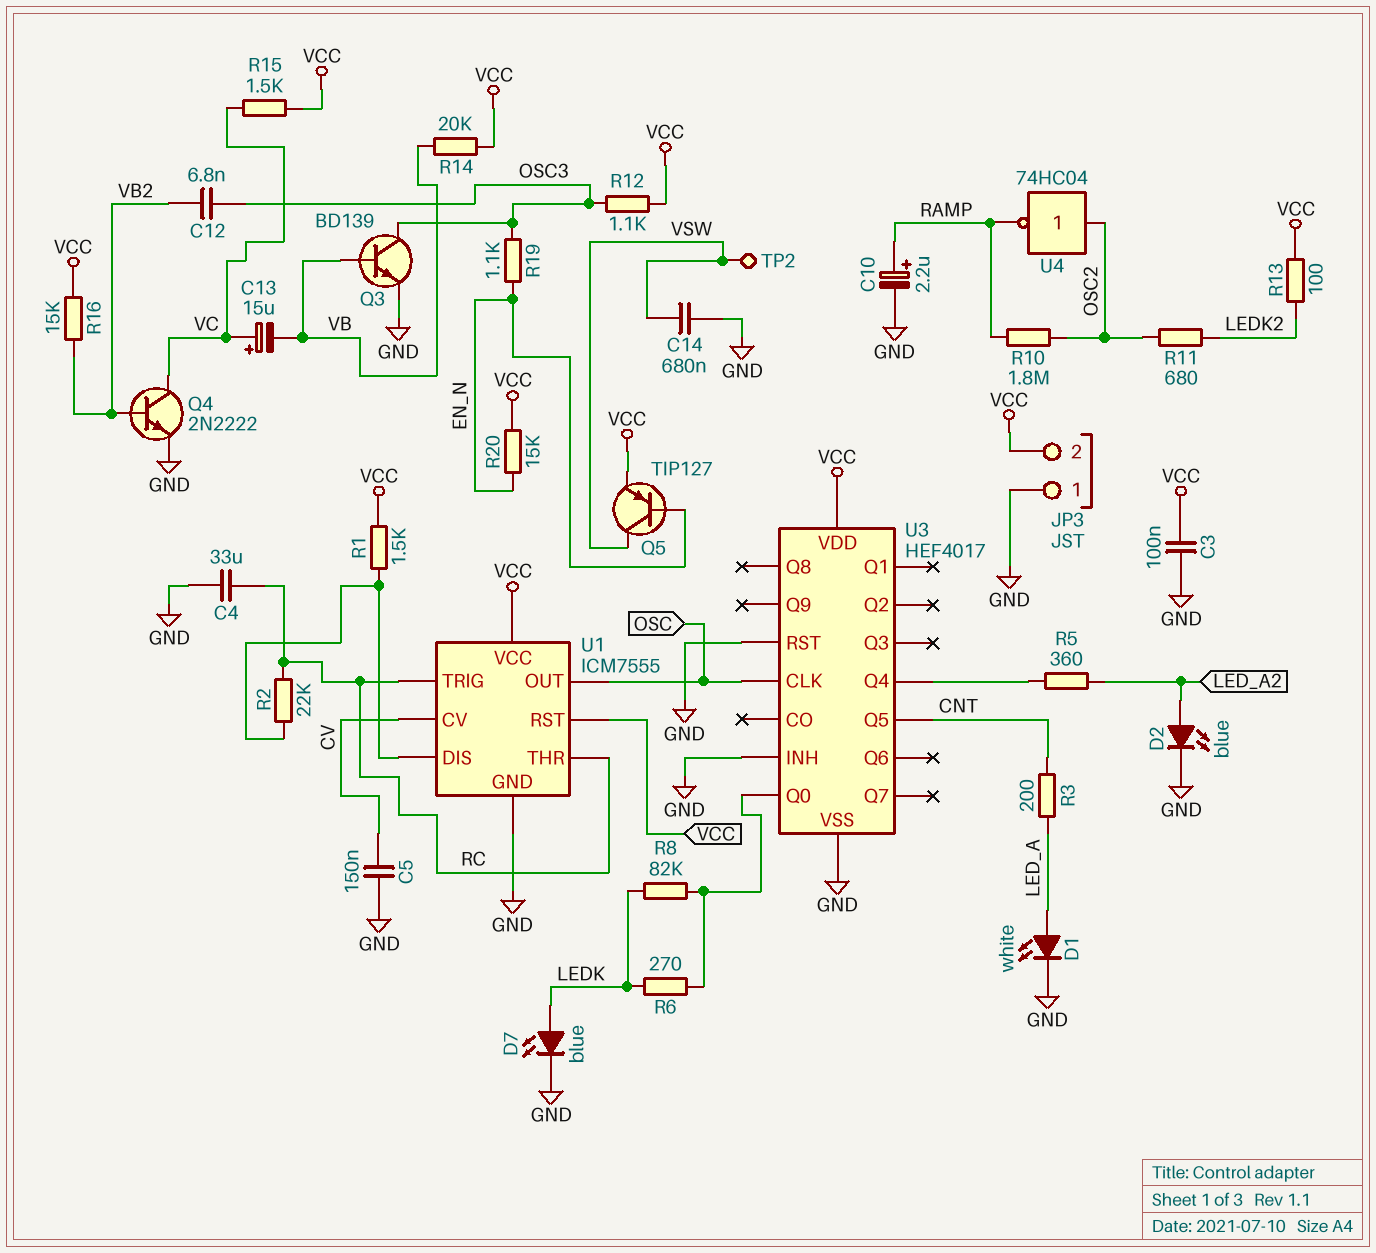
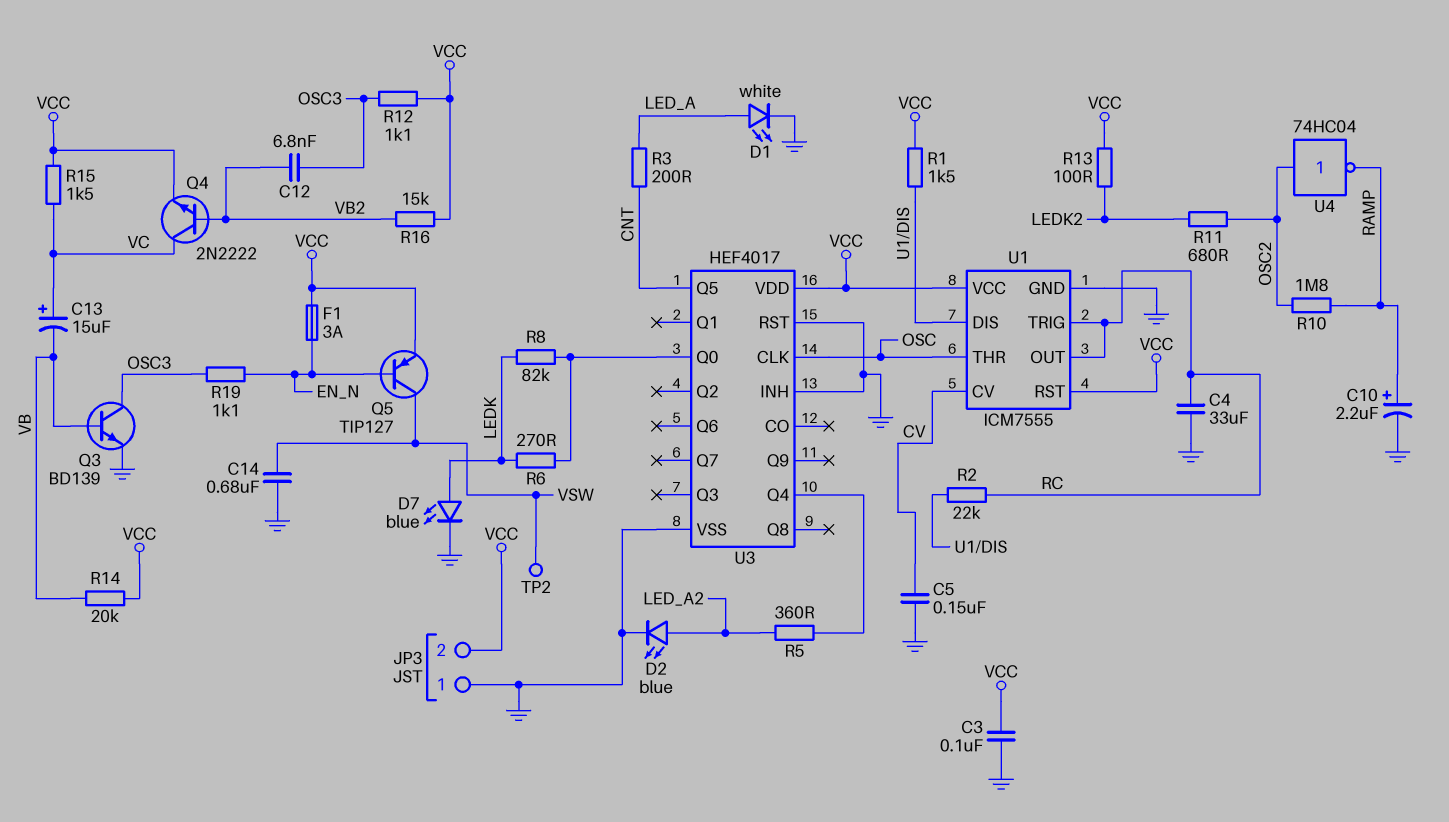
F1: none -> 3A (EN_N, VCC)
Q4: NPN 2N2222 (B VB2, C VC, E GND) -> NPN 2N2222 (B VB2, C VC, E VCC)
R20: 15k (EN_N, VCC) -> none
U1 pin OUT: OSC -> RC
U1 pin THR: RC -> OSC

